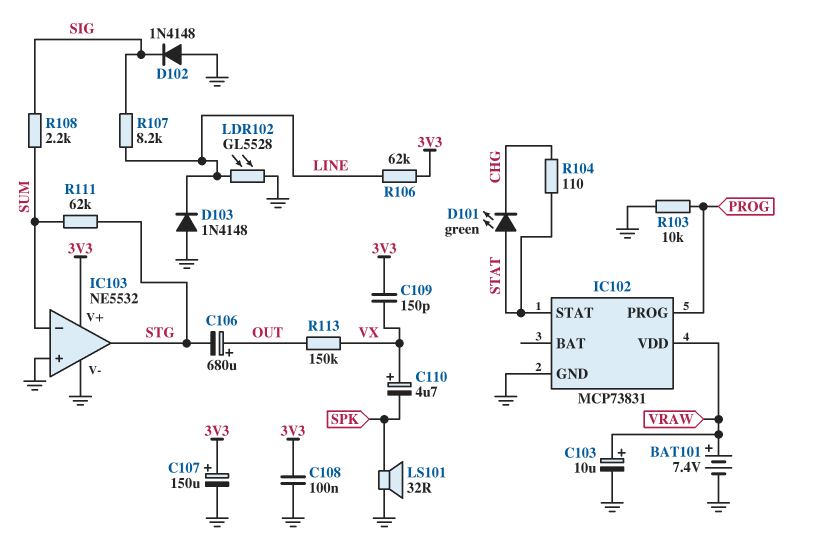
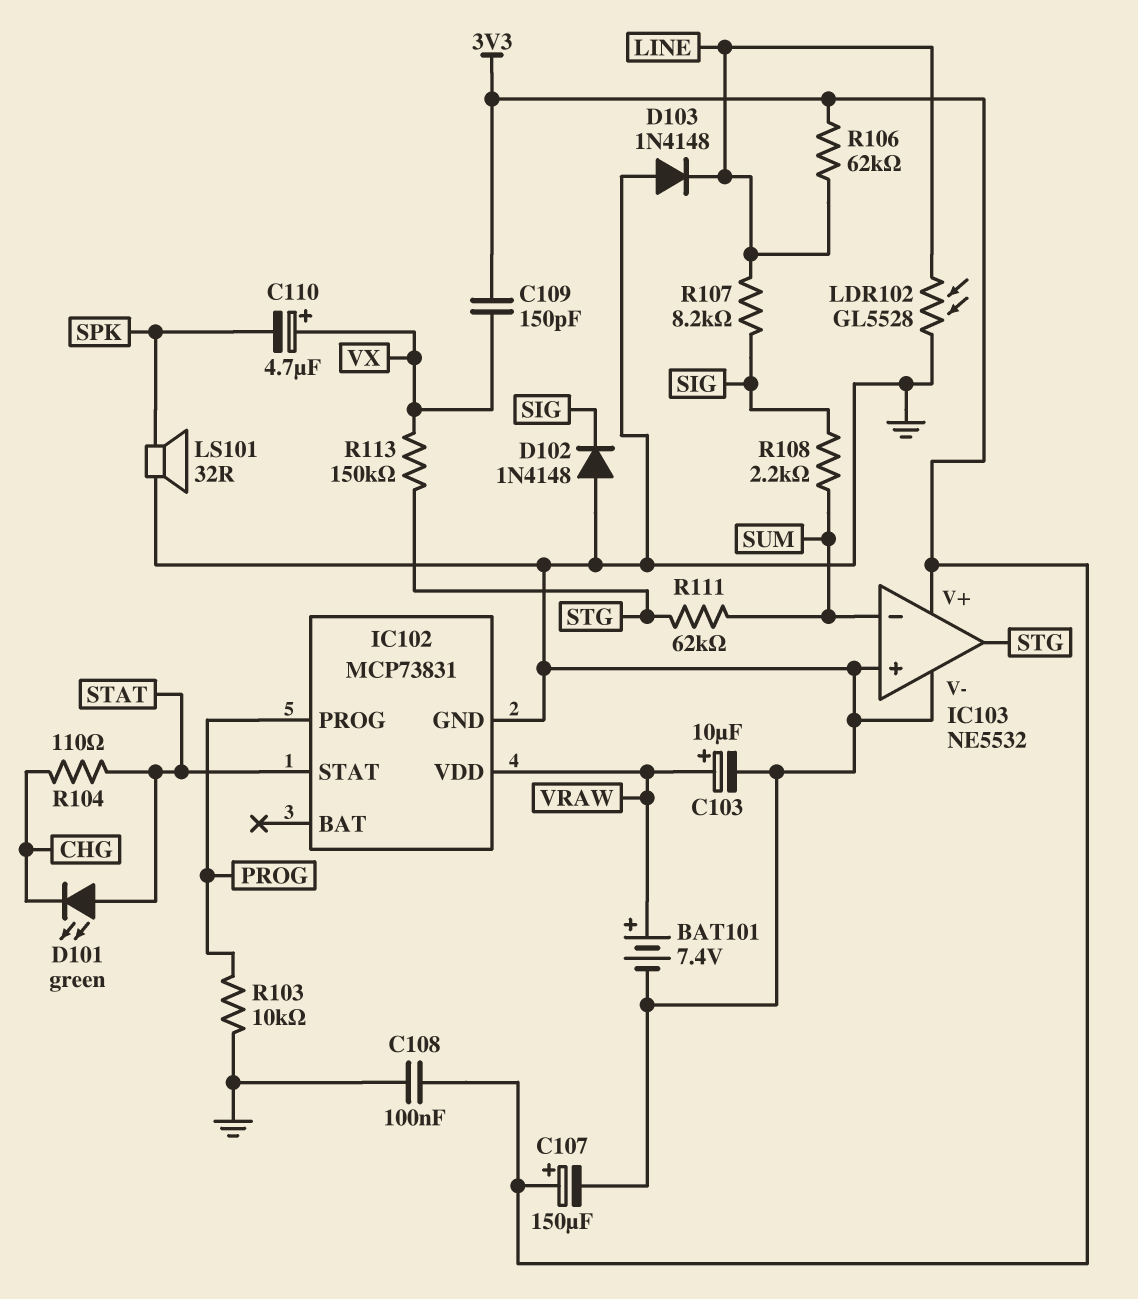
C106: 680uF (plus OUT, minus STG) -> none
R113: 150k (OUT, VX) -> 150k (STG, VX)

